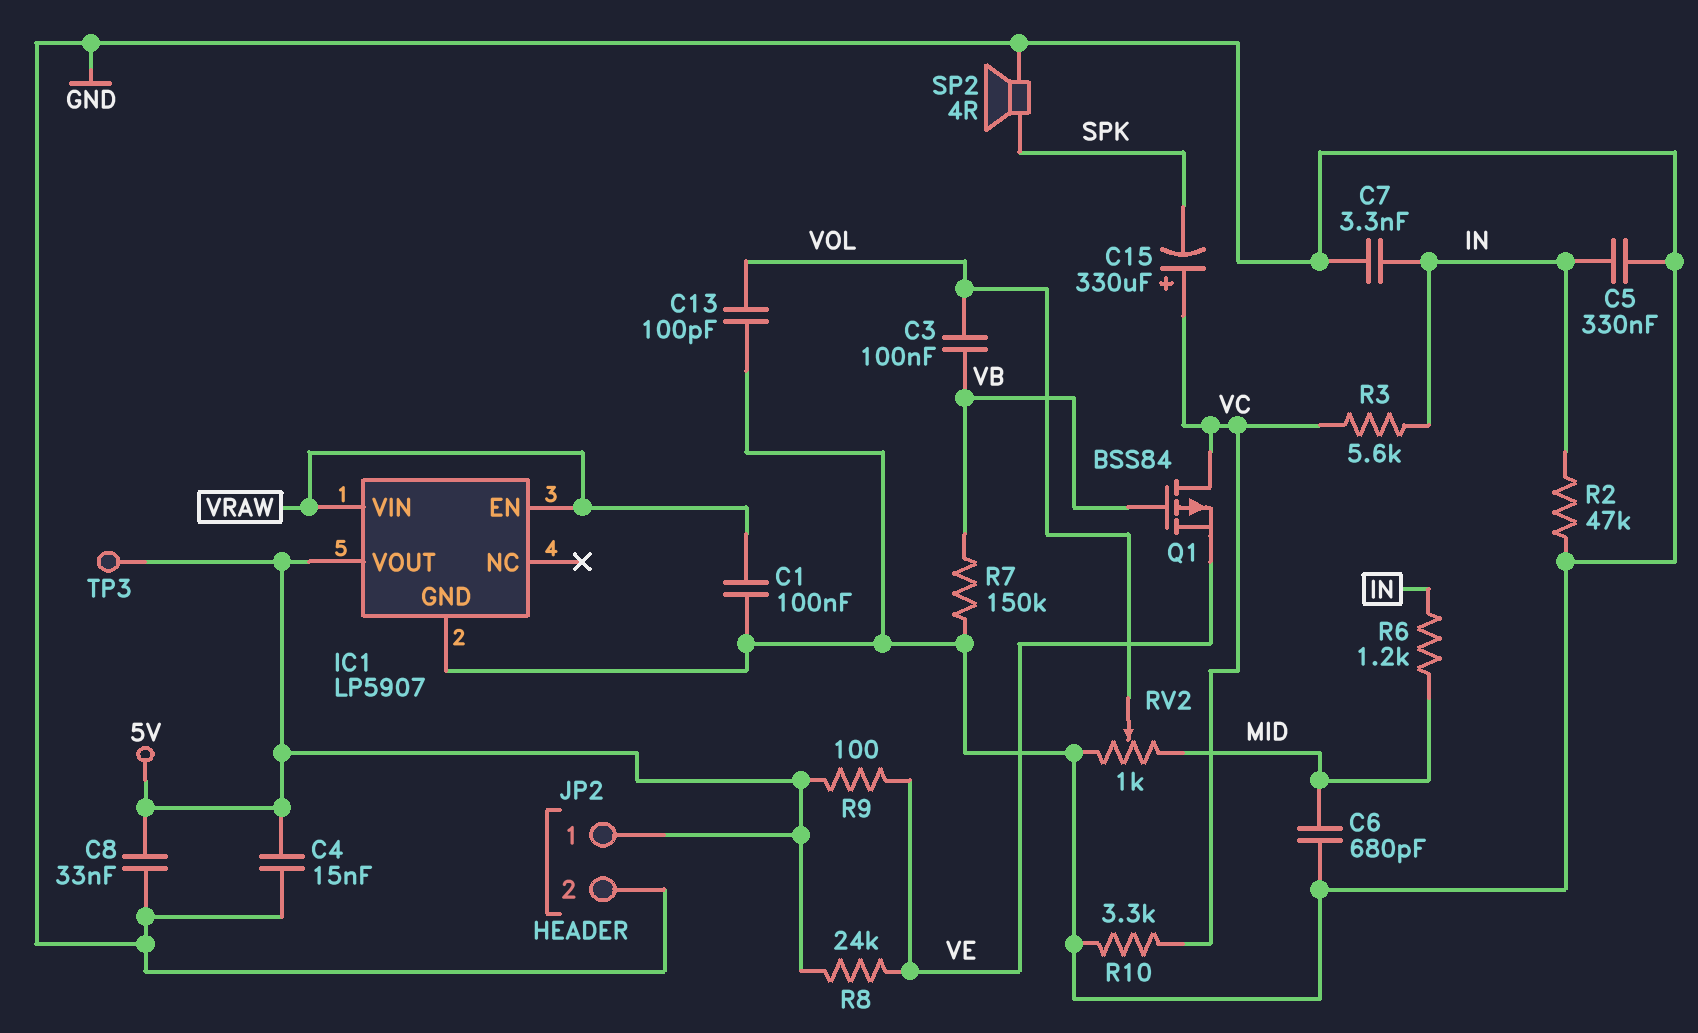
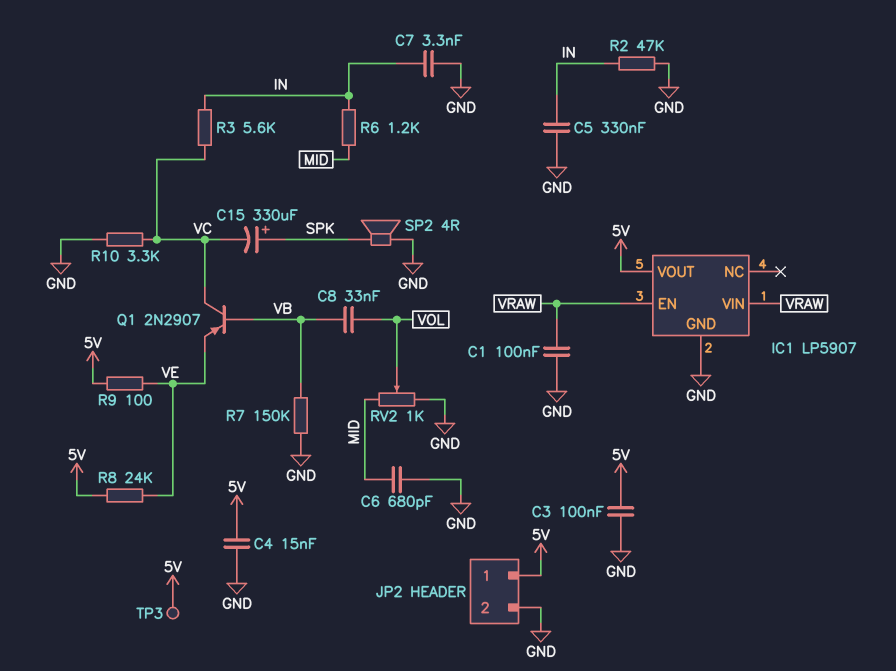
C3: 100nF (VB, VOL) -> 100nF (5V, GND)
C8: 33nF (5V, GND) -> 33nF (VB, VOL)
C13: 100pF (GND, VOL) -> none
C15: 330uF (plus VC, minus SPK) -> 330uF (plus SPK, minus VC)
Q1: PMOS BSS84 (G VB, D VC, S VE) -> PNP 2N2907 (B VB, C VC, E VE)

